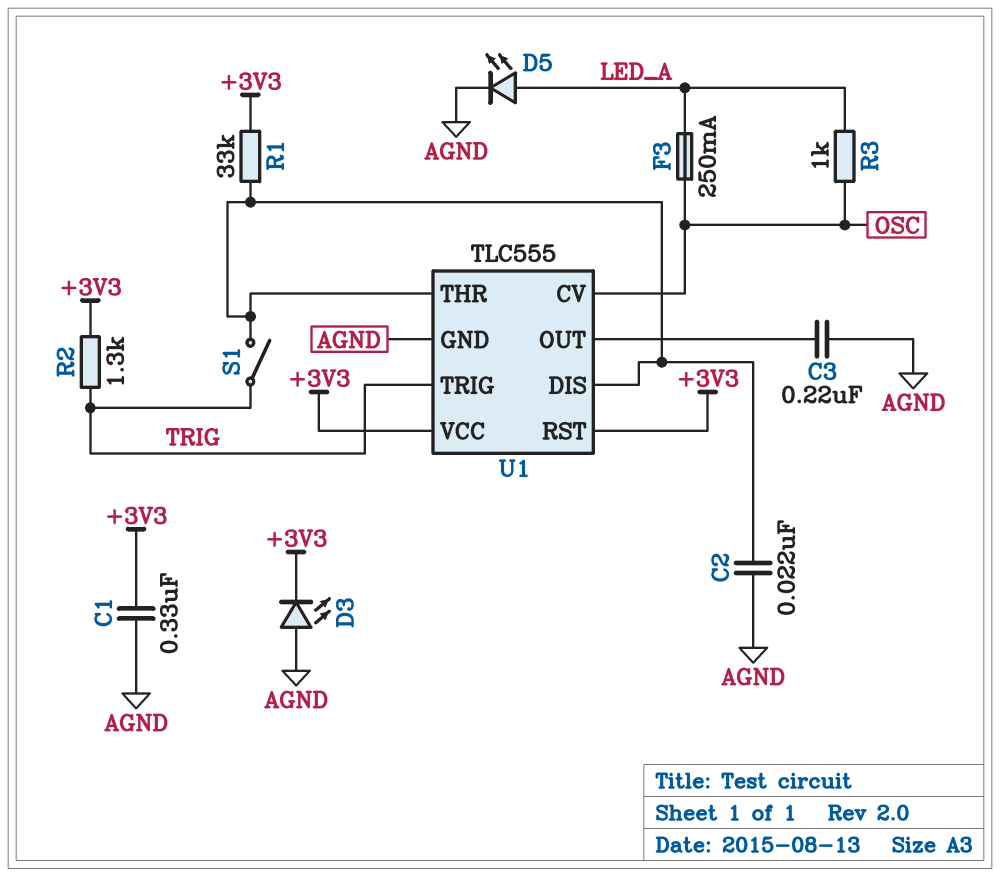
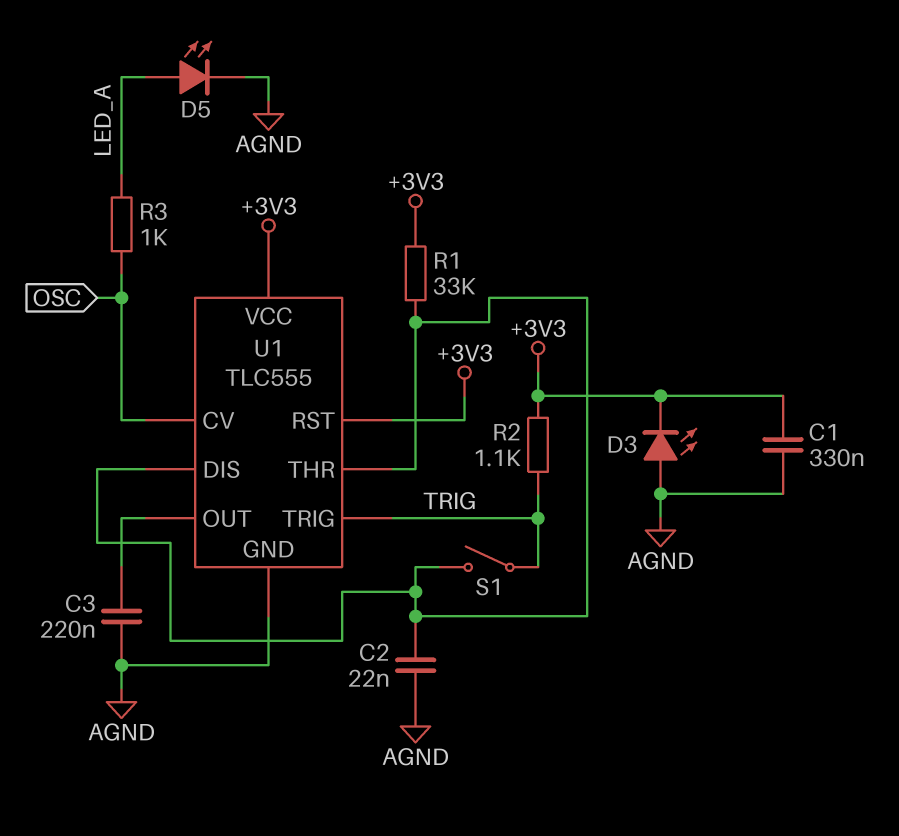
F3: 250mA (LED_A, OSC) -> none
R2: 1.3k (+3V3, TRIG) -> 1.1k (+3V3, TRIG)

